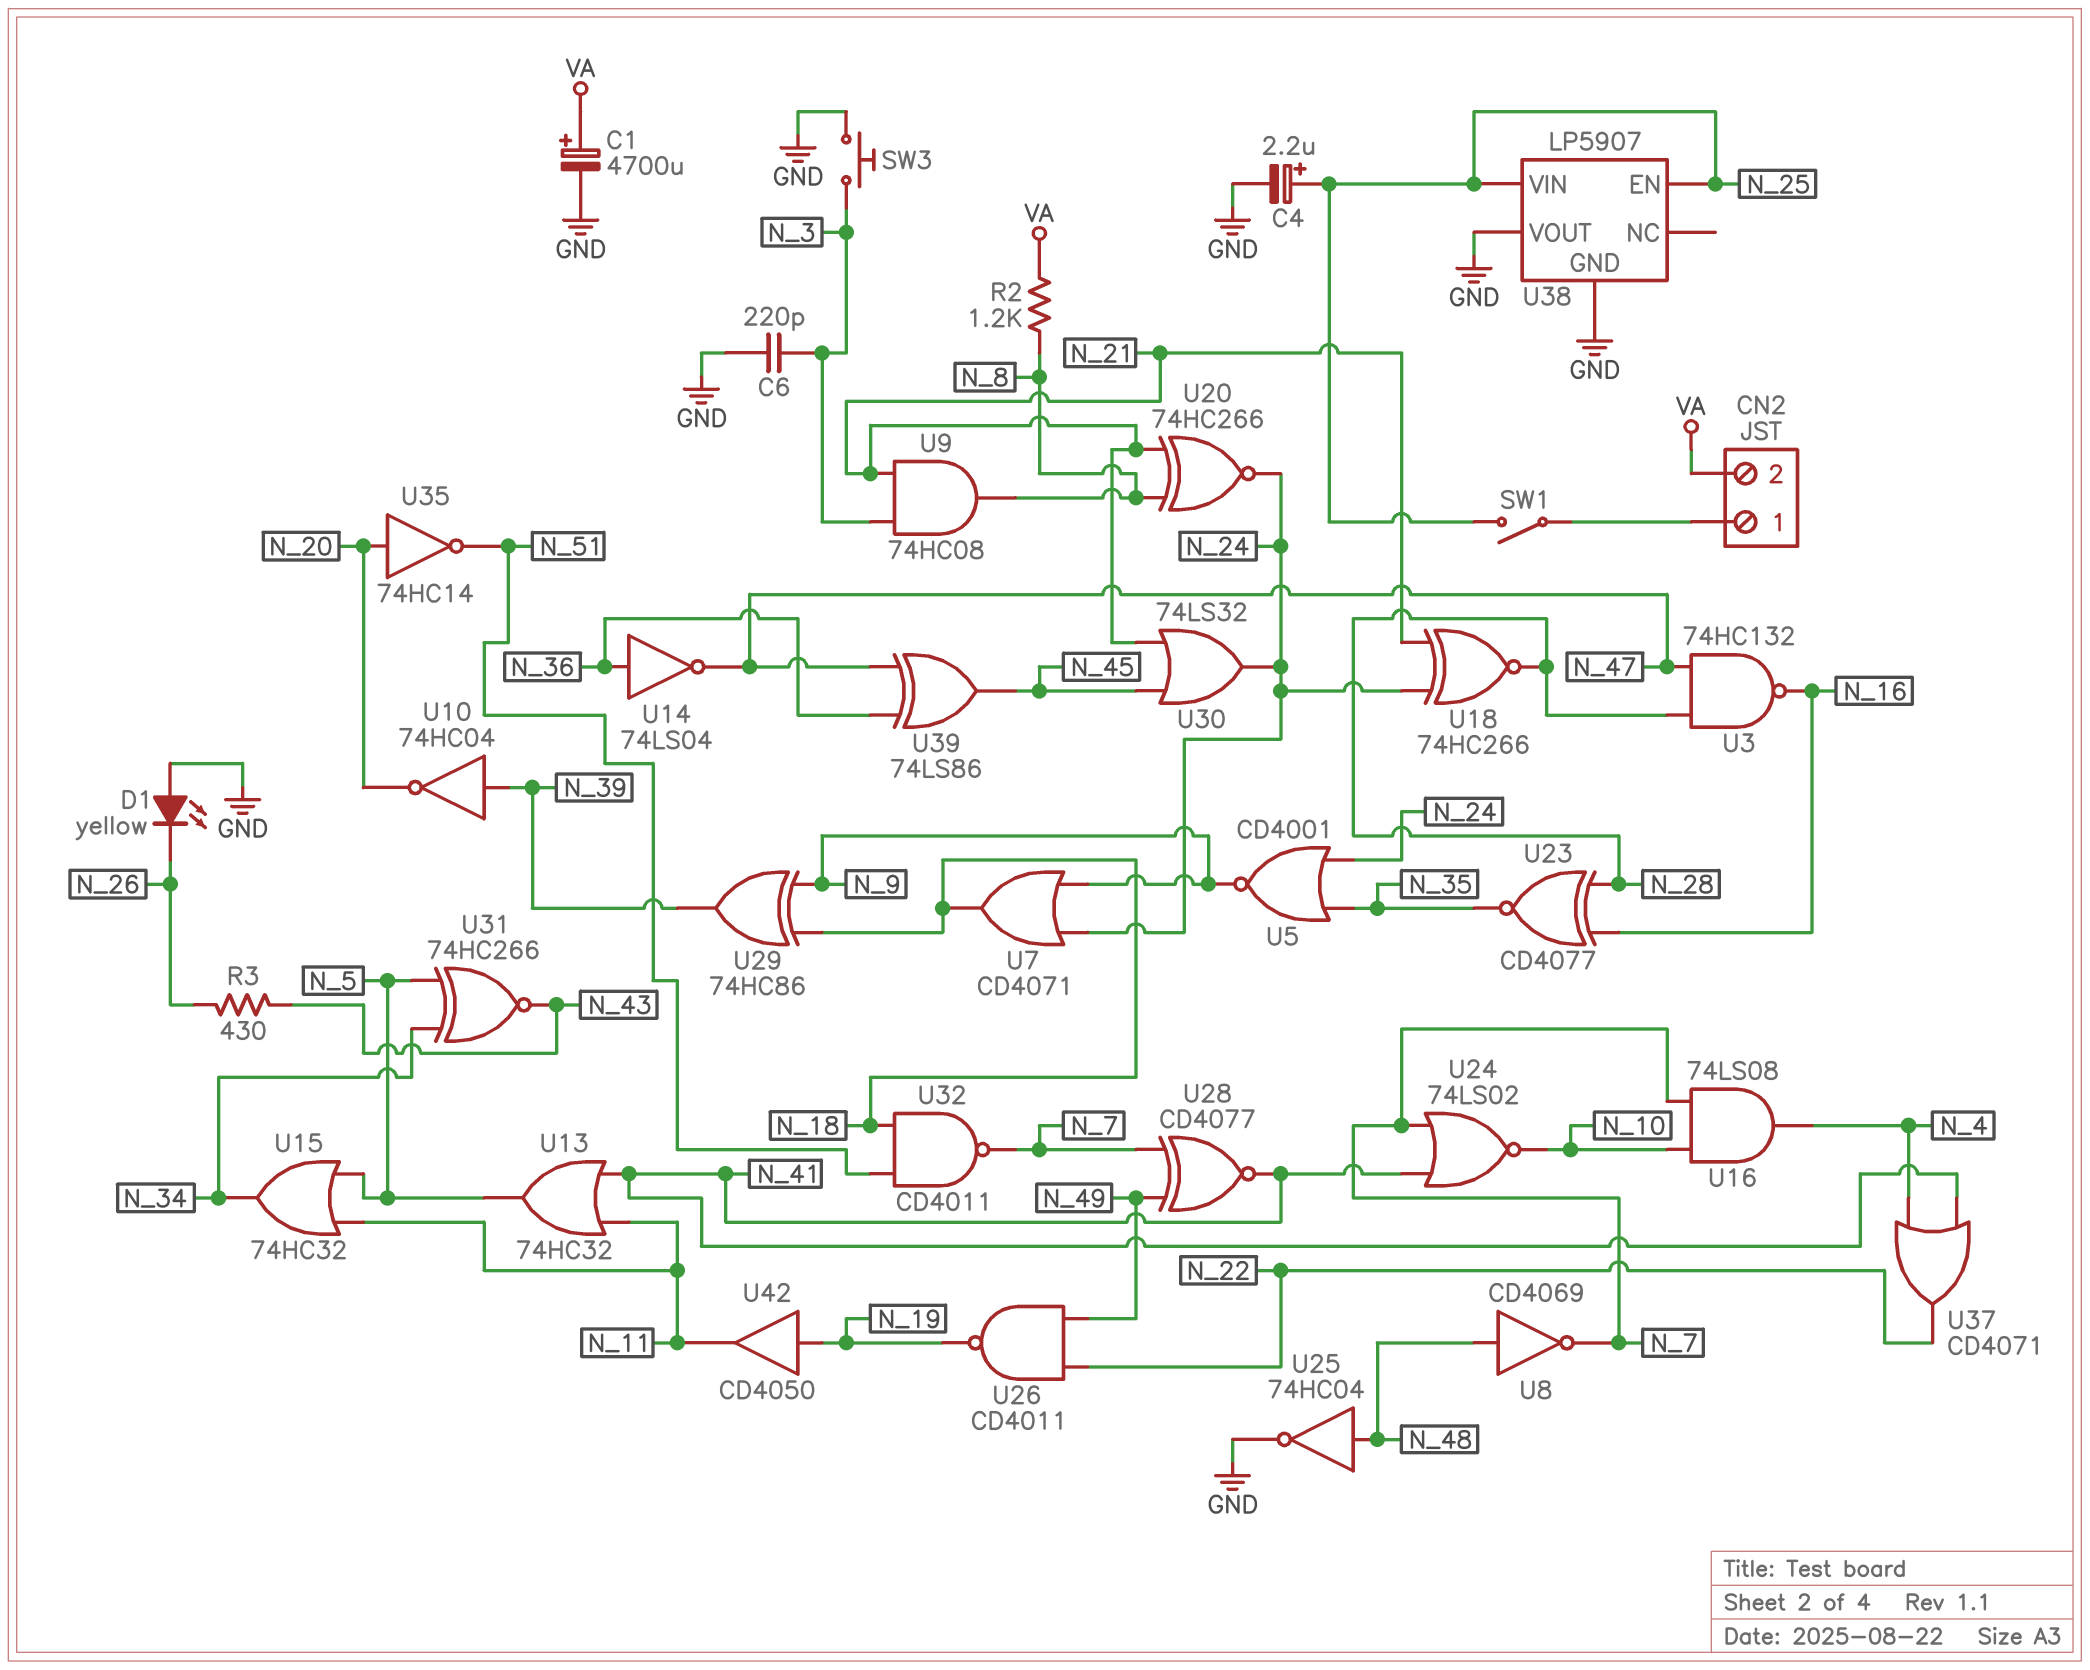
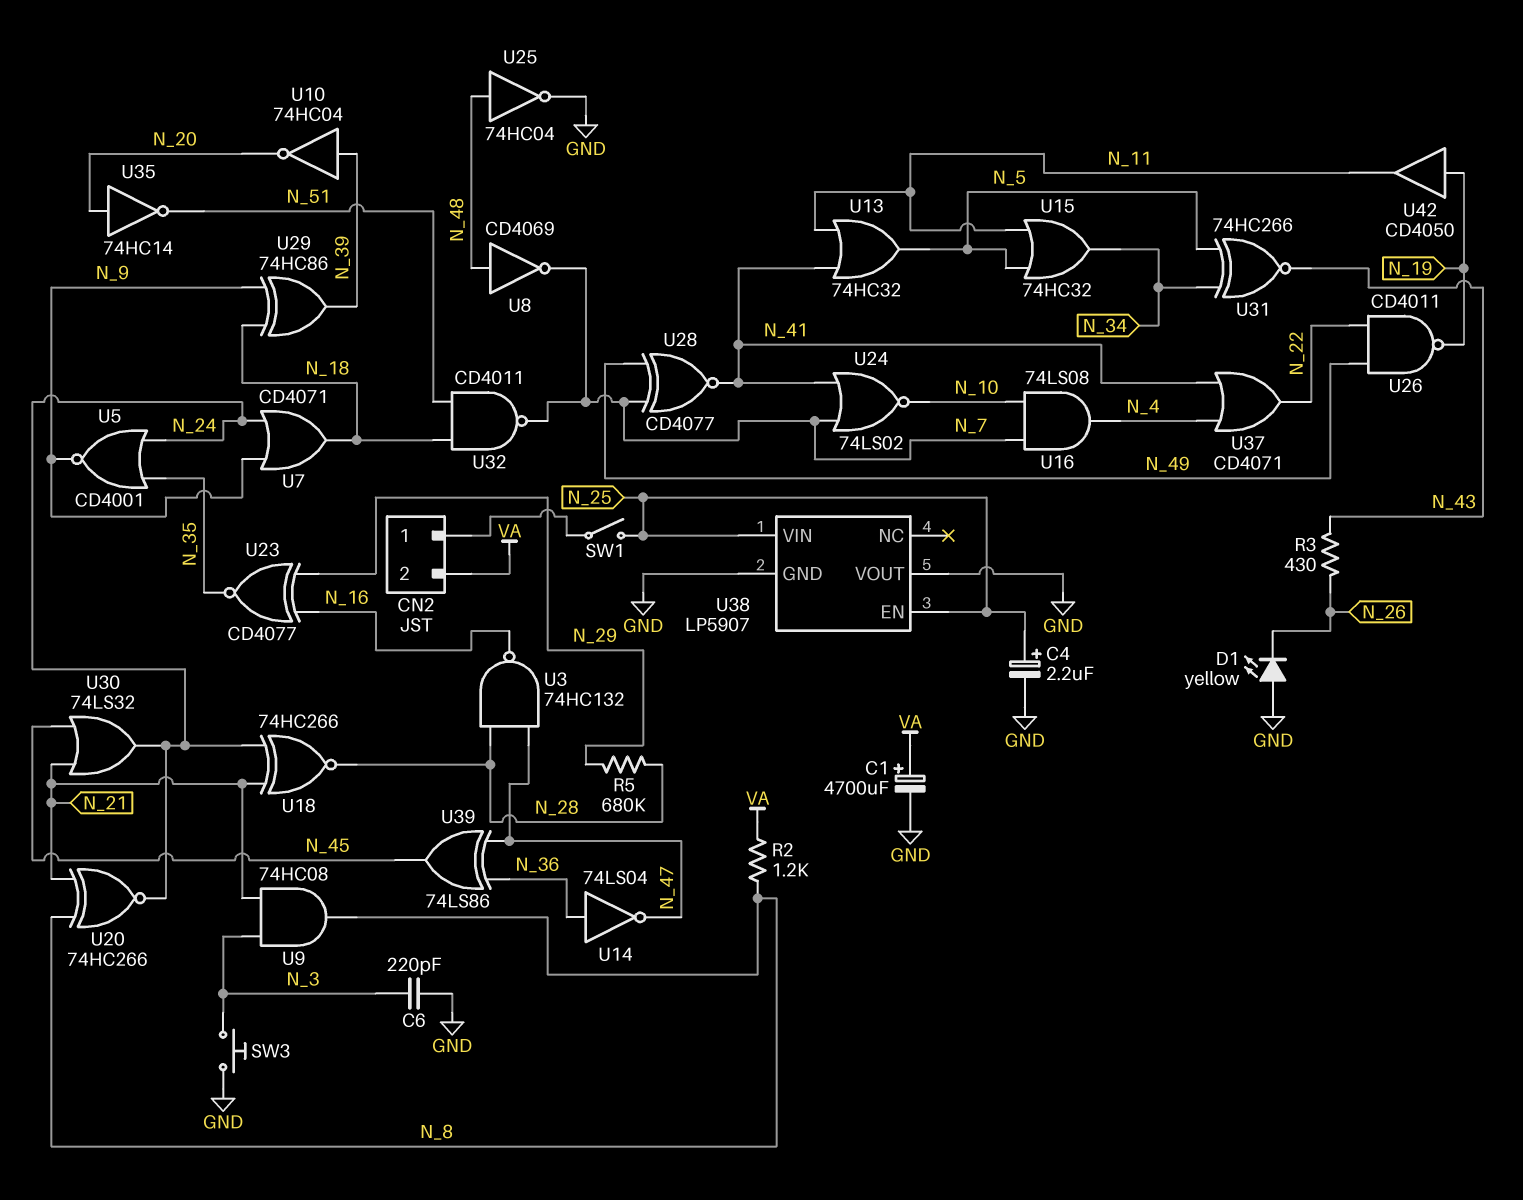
R5: none -> 680k (N_28, N_29)
U23: XNOR CD4077 (in N_16, in N_28, out N_35) -> XNOR CD4077 (in N_16, in N_29, out N_35)

